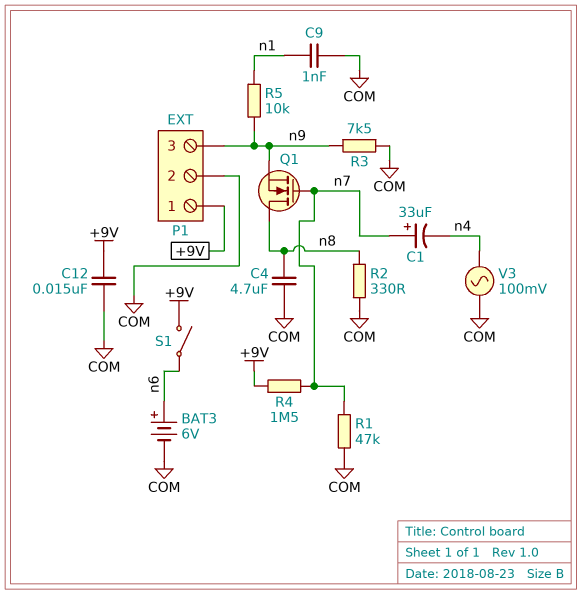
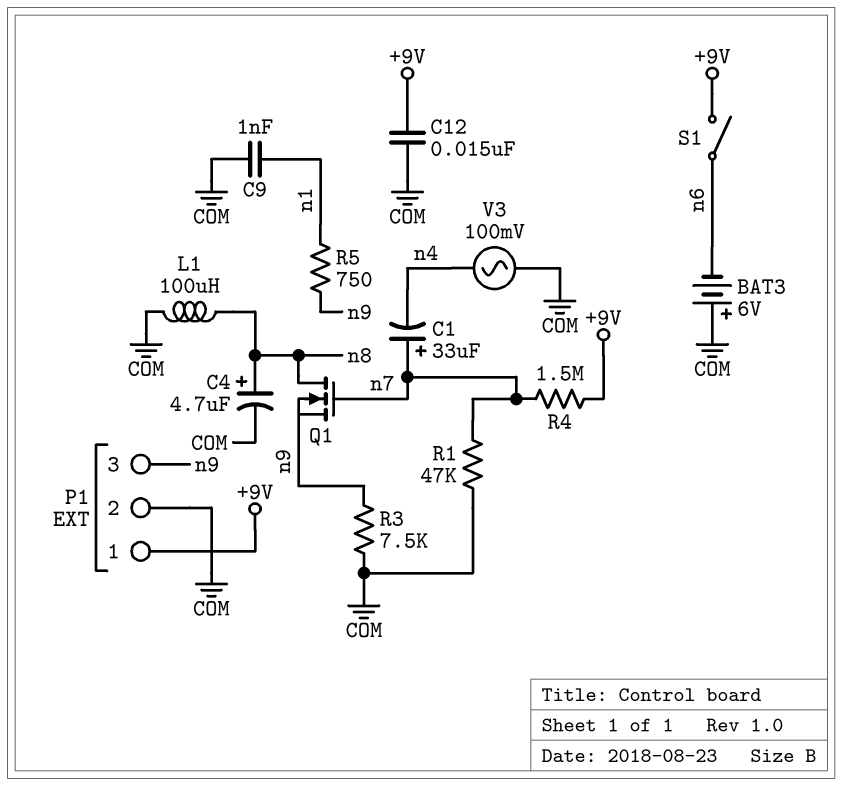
BAT3: 6V (plus n6, minus COM) -> 6V (plus COM, minus n6)
C4: 4.7uF (COM, n8) -> 4.7uF (plus n8, minus COM)
L1: none -> 100uH (COM, n8)
R2: 330 (COM, n8) -> none
R5: 10k (n1, n9) -> 750 (n1, n9)

